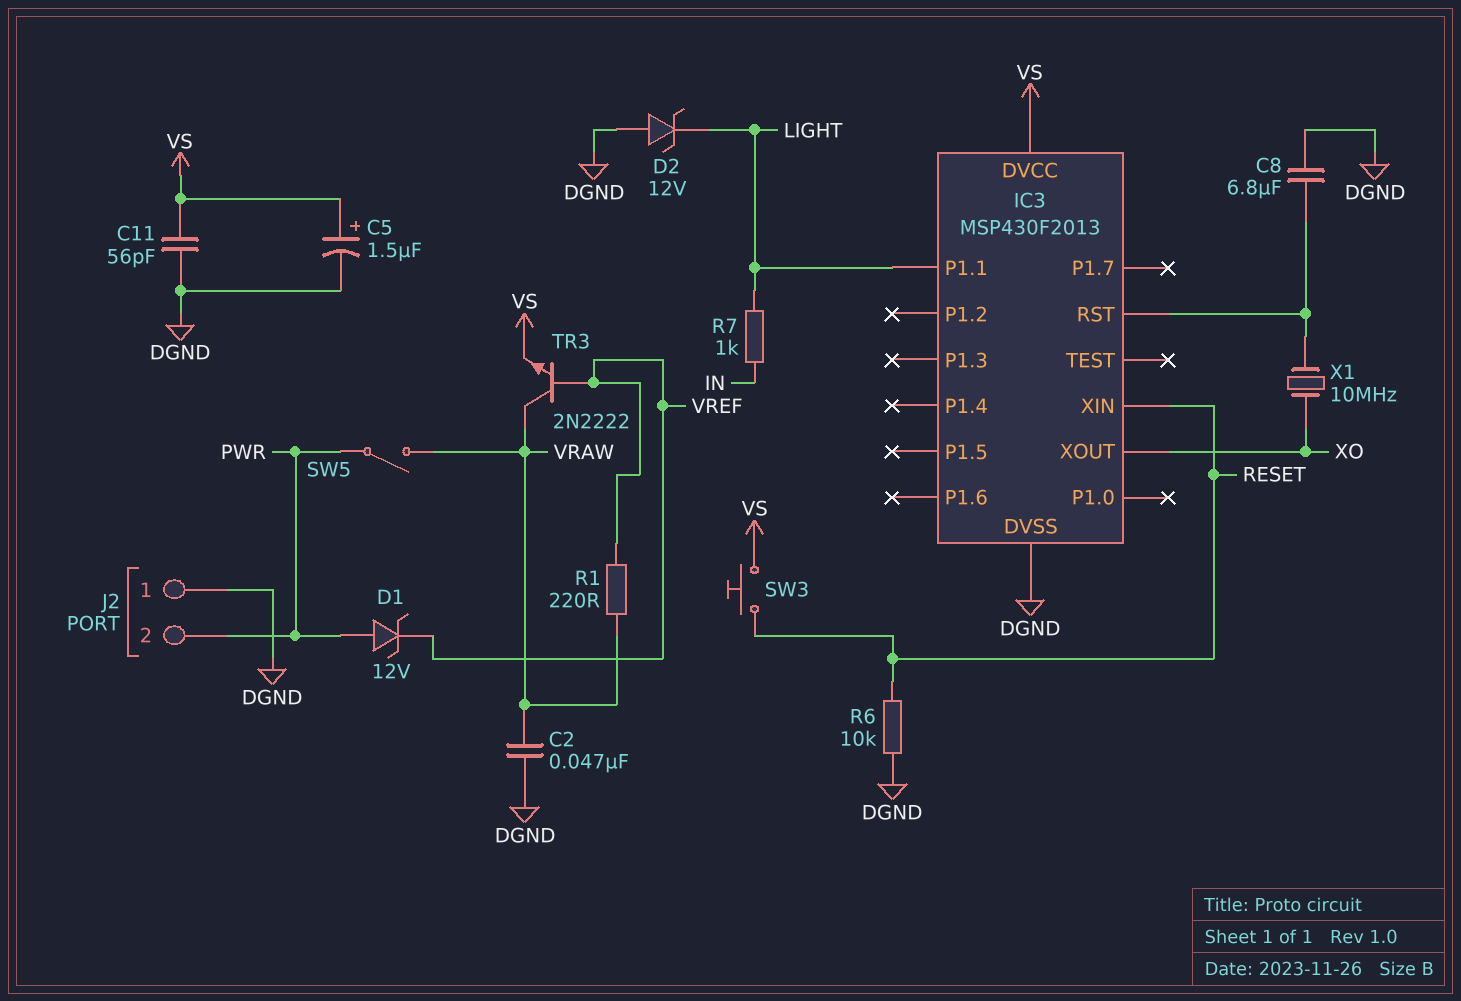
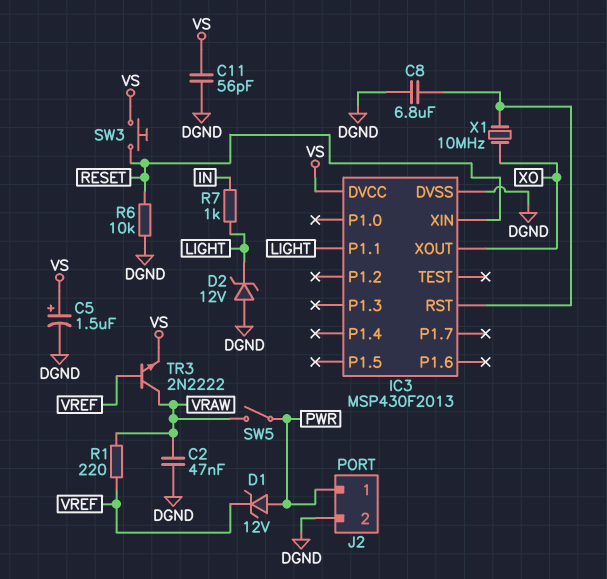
J2 pin 1: DGND -> PWR
J2 pin 2: PWR -> DGND

